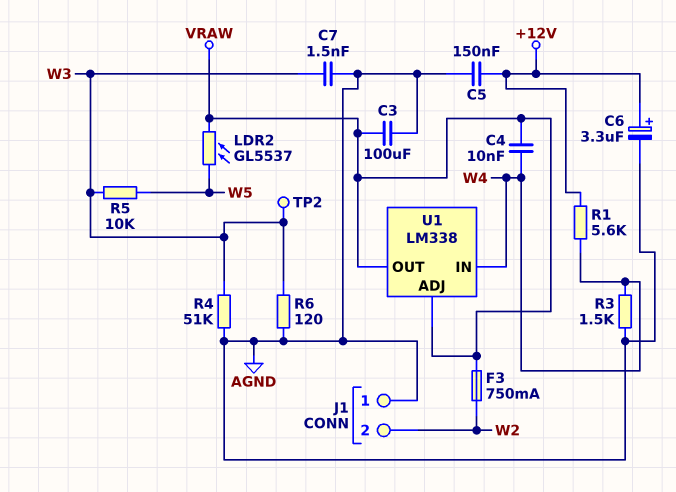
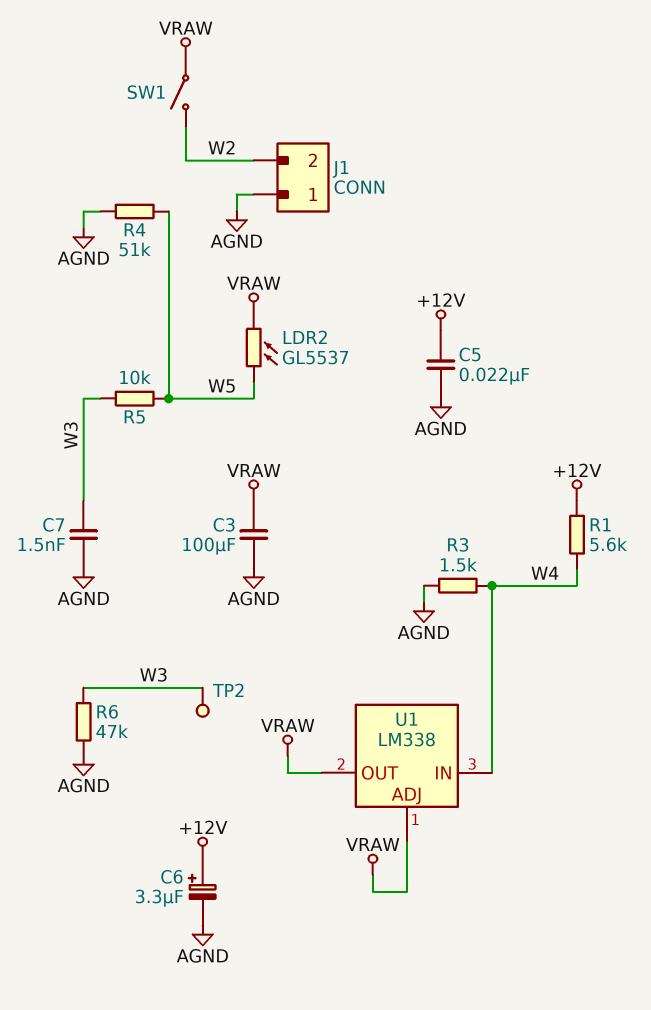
C4: 10nF (VRAW, W4) -> none
C5: 150nF (+12V, AGND) -> 22nF (+12V, AGND)
F3: 750mA (VRAW, W2) -> none
R4: 51k (AGND, W3) -> 51k (AGND, W5)
R6: 120 (AGND, W3) -> 47k (AGND, W3)
SW1: none -> switch (VRAW, W2)

